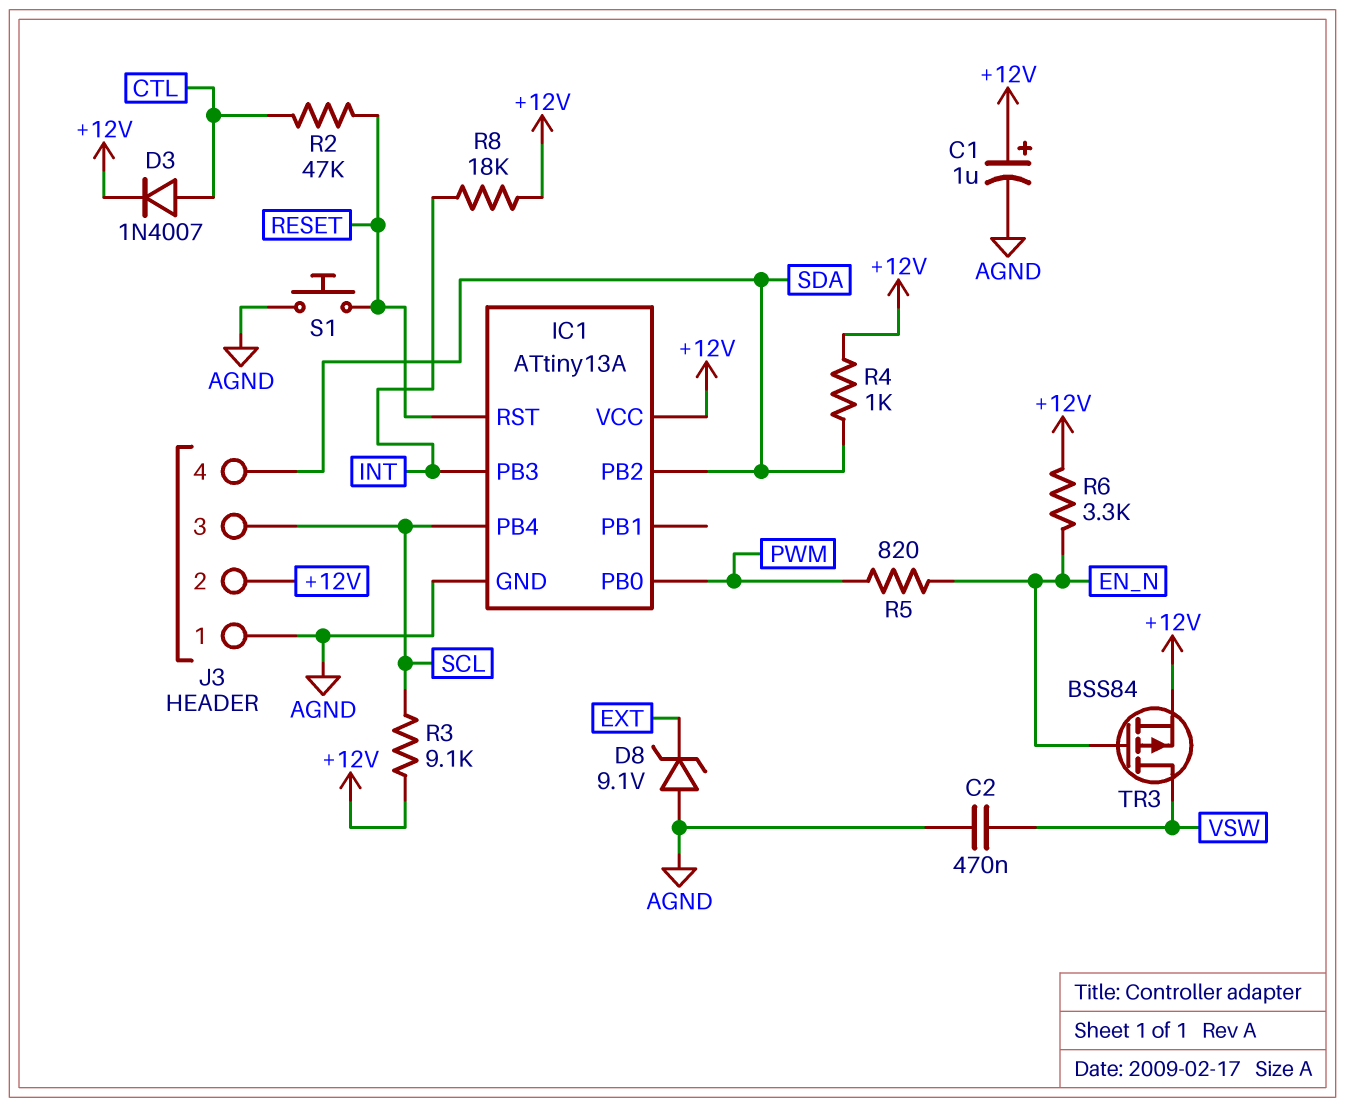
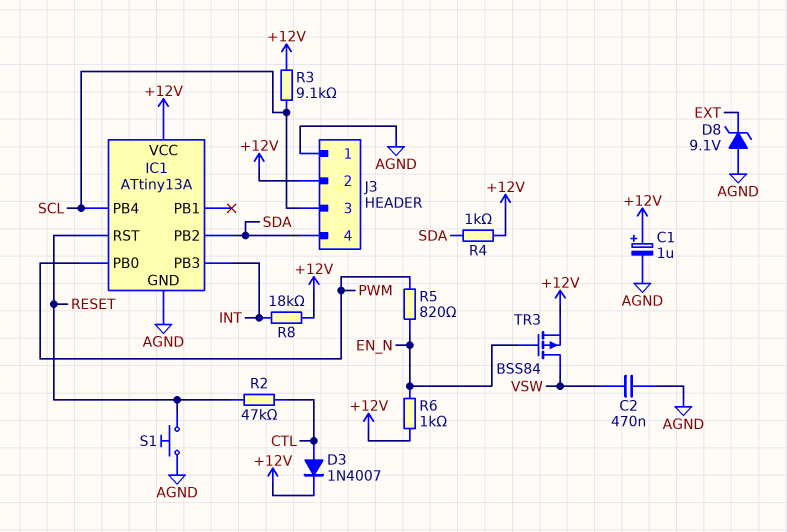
R6: 3.3k (+12V, EN_N) -> 1k (+12V, EN_N)

